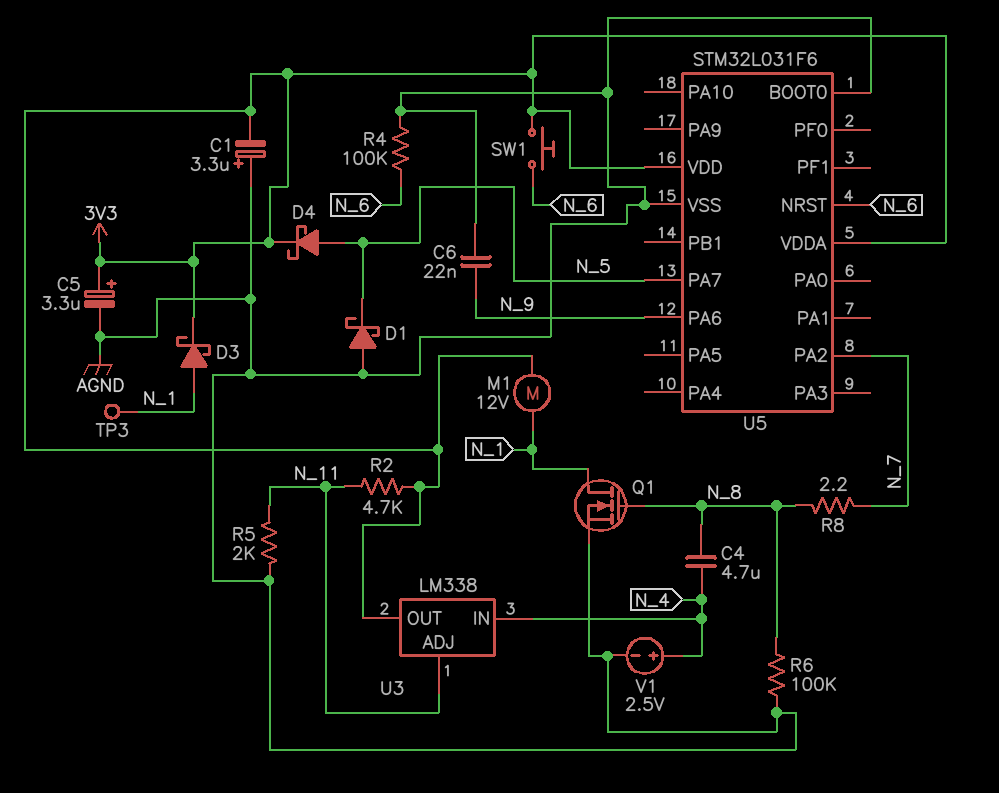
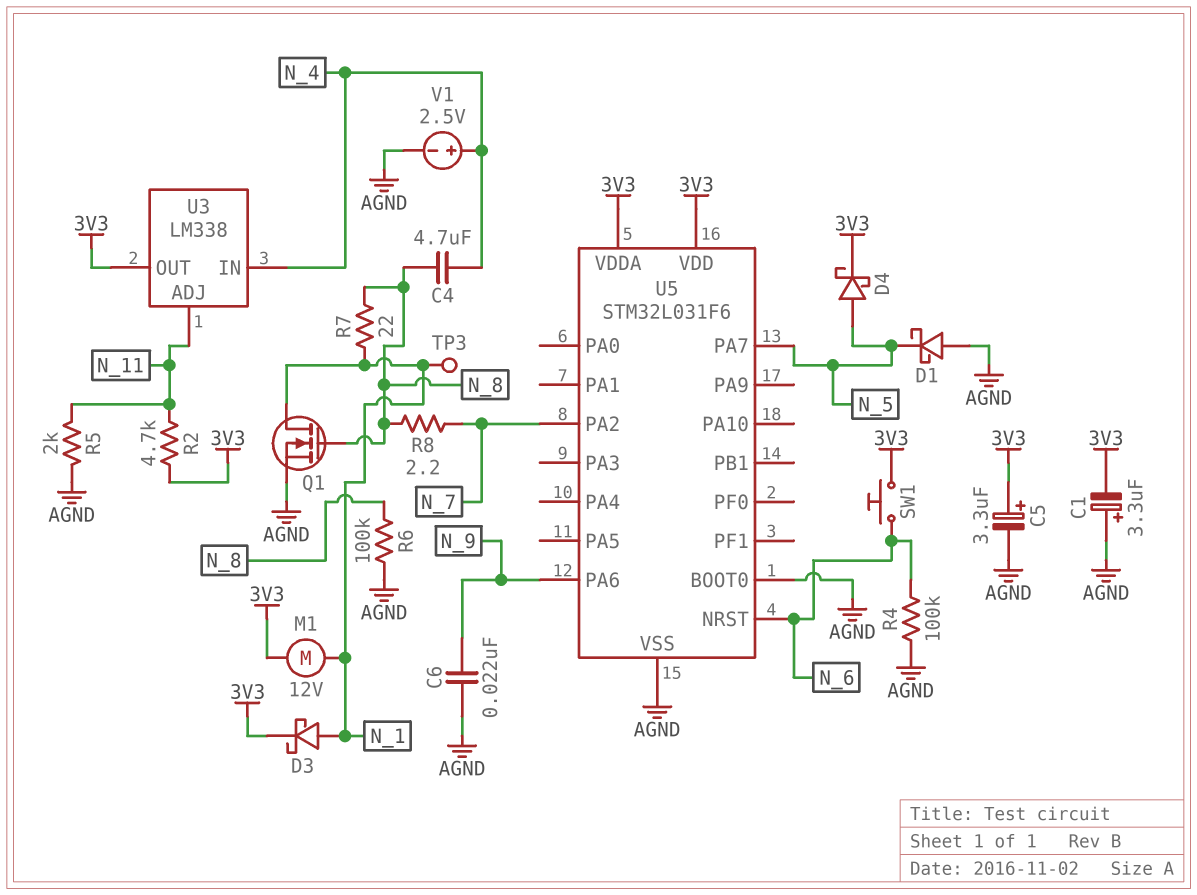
R7: none -> 22 (N_1, N_8)

